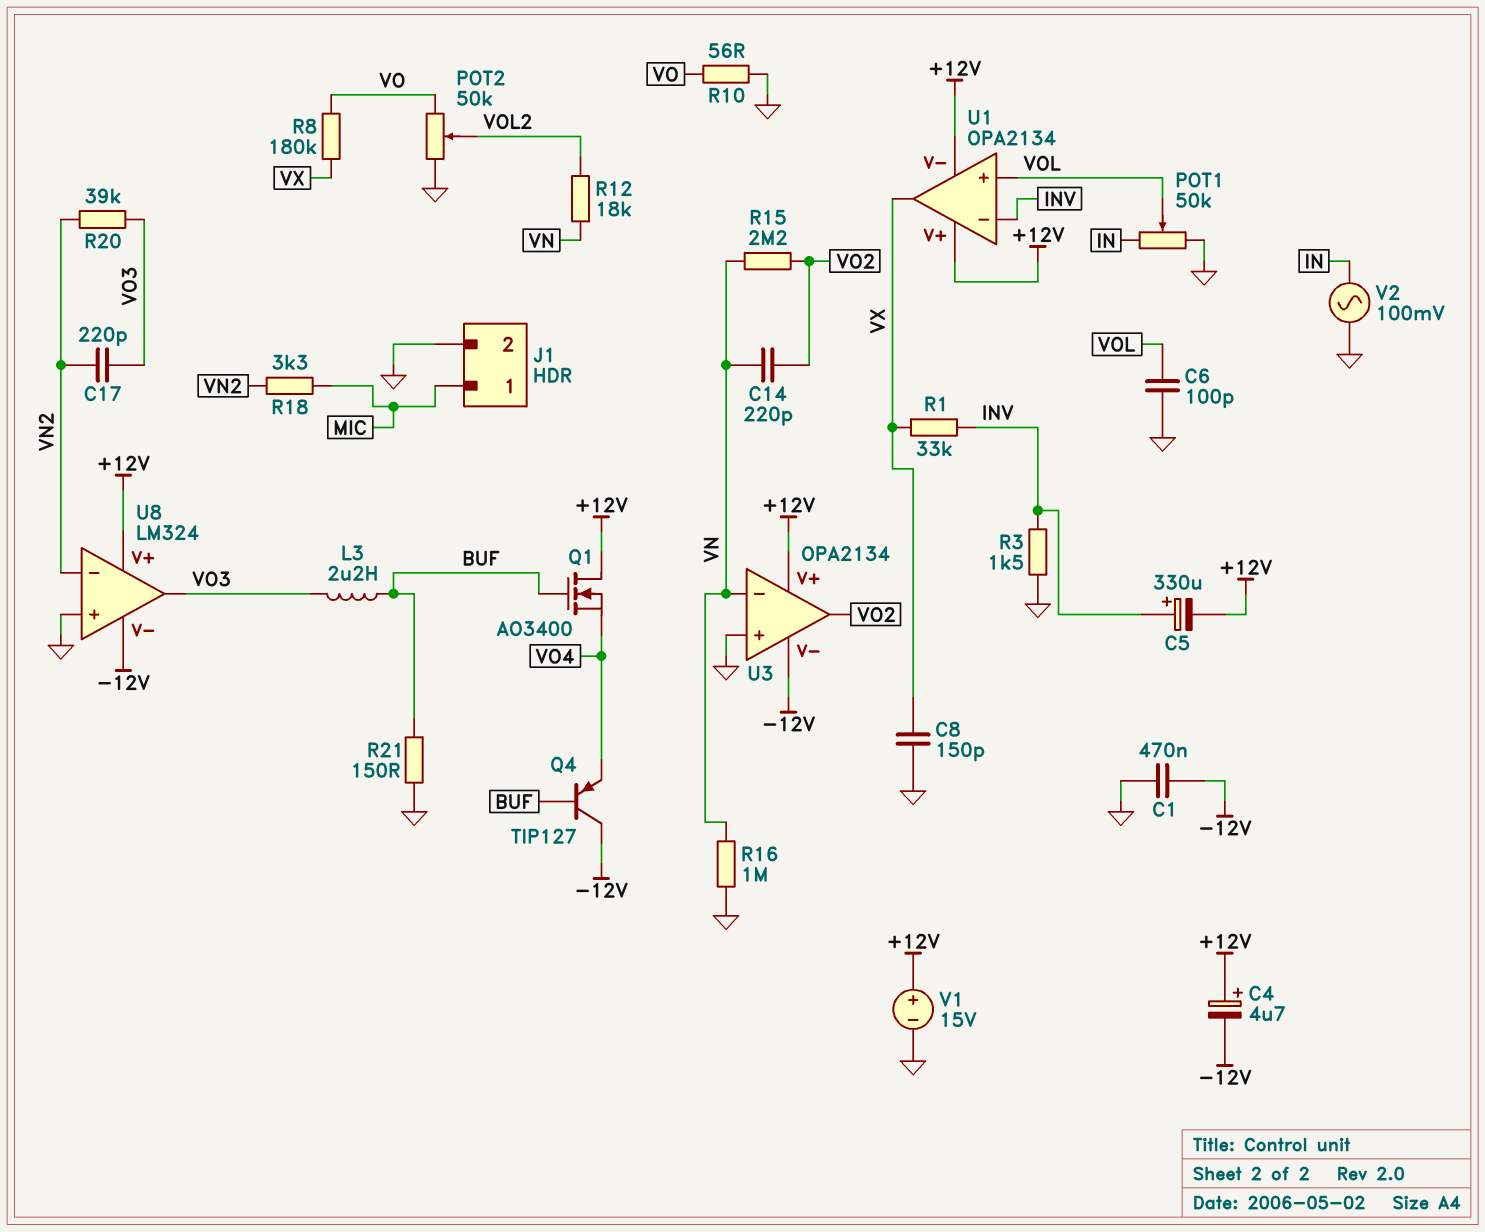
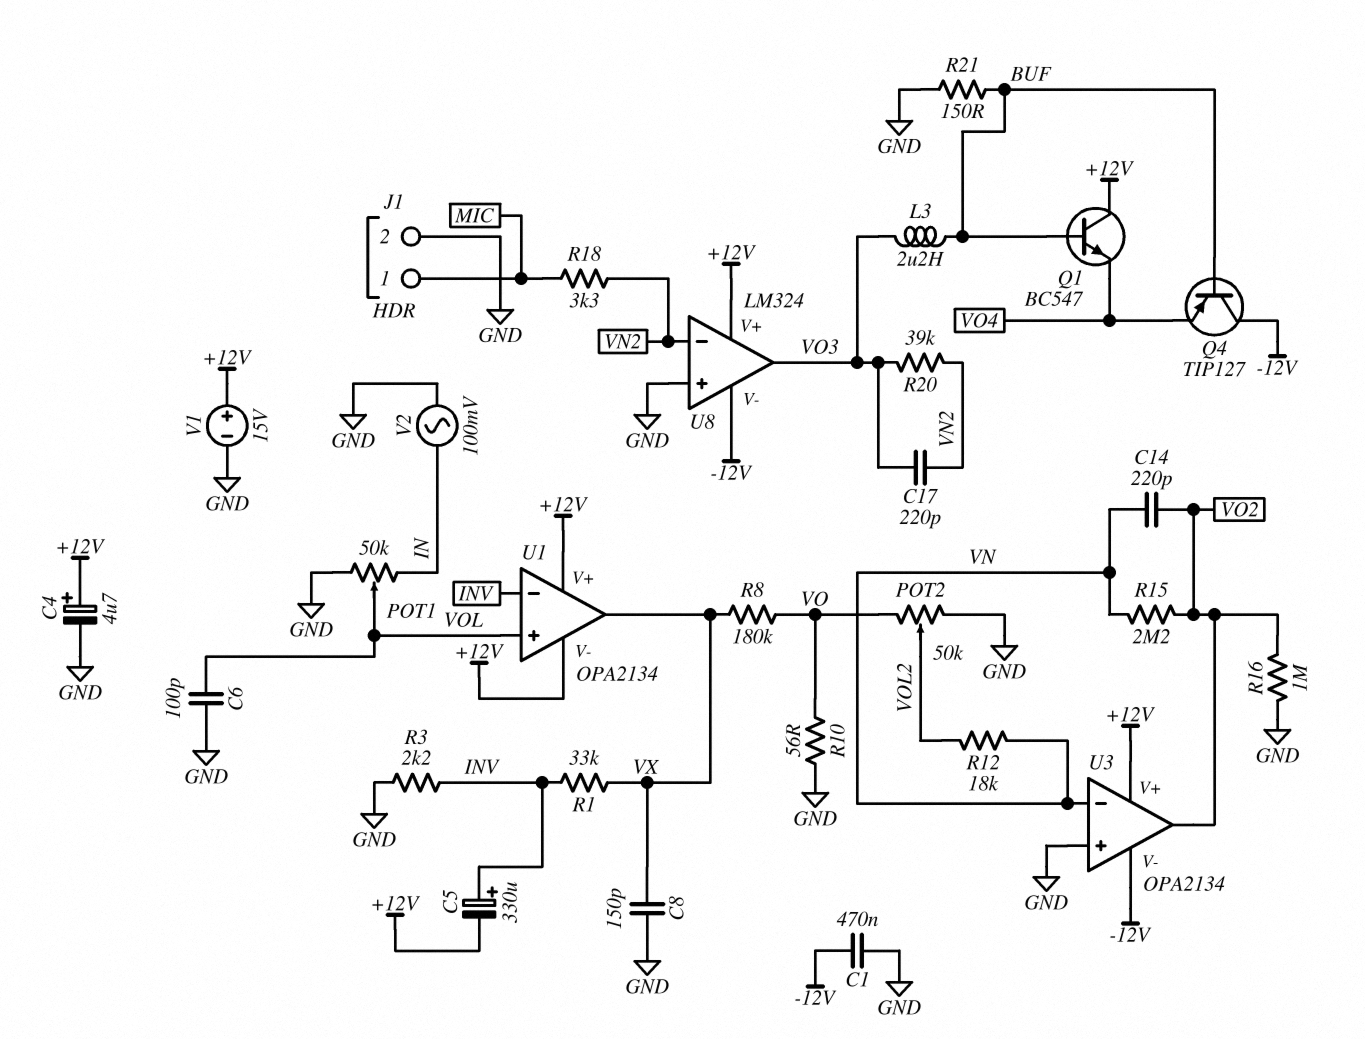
C4: 4.7uF (plus +12V, minus -12V) -> 4.7uF (plus +12V, minus GND)
Q1: NMOS AO3400 (G BUF, D +12V, S VO4) -> NPN BC547 (B BUF, C +12V, E VO4)
R3: 1.5k (GND, INV) -> 2.2k (GND, INV)
R16: 1M (GND, VN) -> 1M (GND, VO2)

